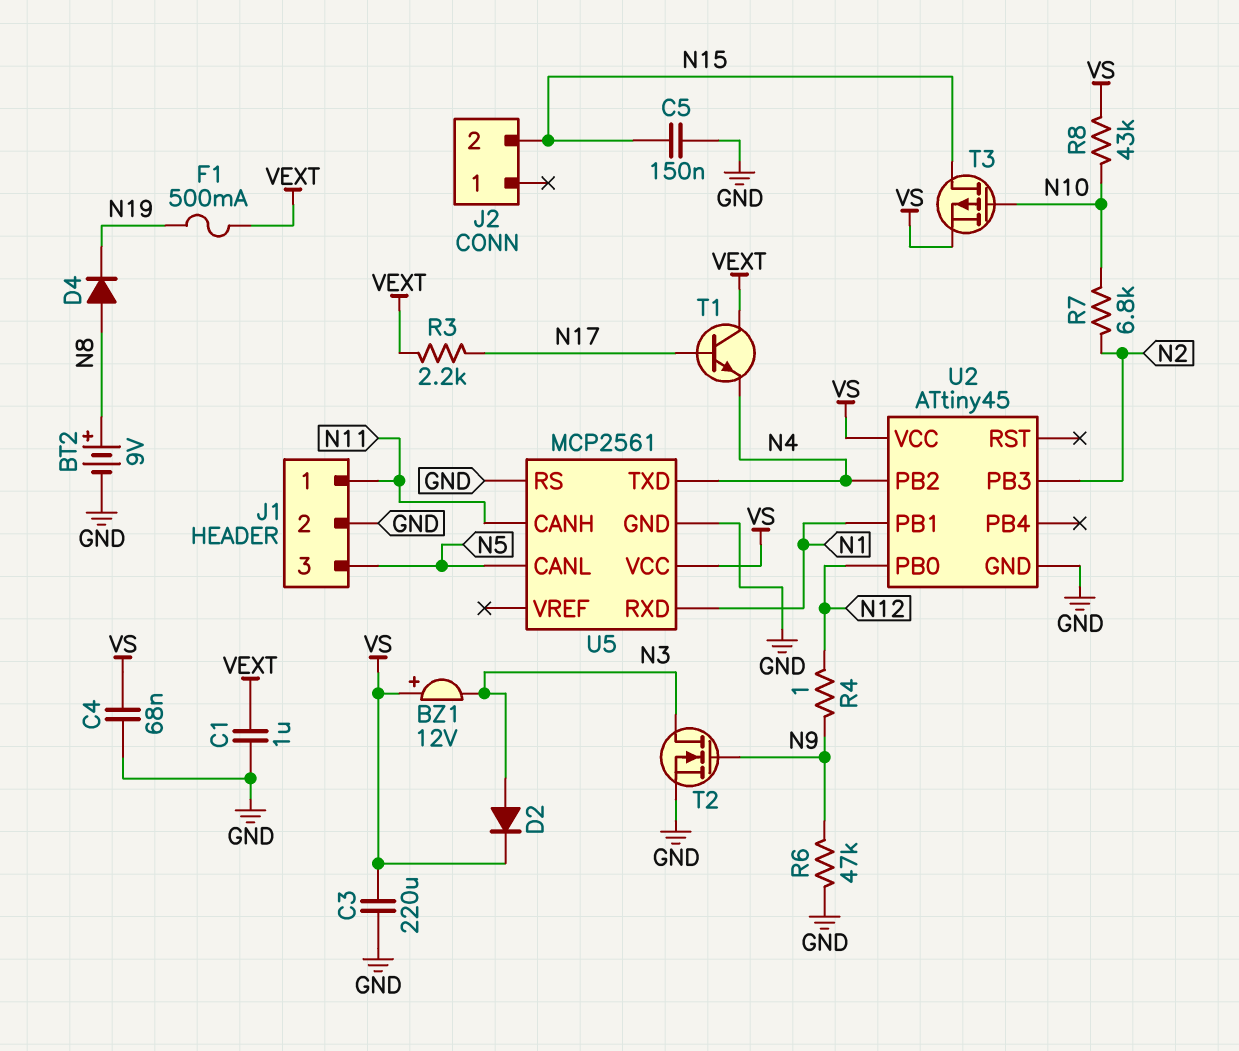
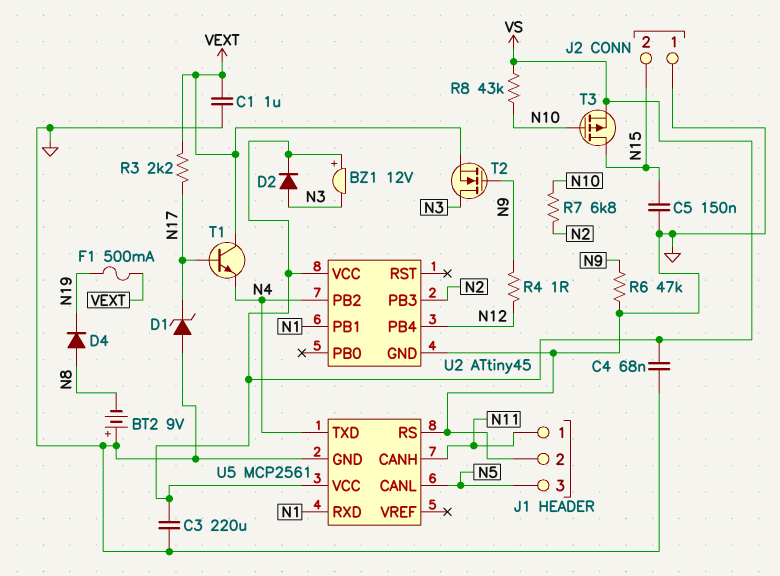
BT2: 9V (plus N8, minus GND) -> 9V (plus GND, minus N8)
D1: none -> zener (A GND, K N17)
J2 pin 1: none -> GND
T2: NMOS (G N9, D N3, S GND) -> NMOS (G N9, D N3, S VEXT)
U2 pin PB0: N12 -> none
U2 pin PB4: none -> N12

